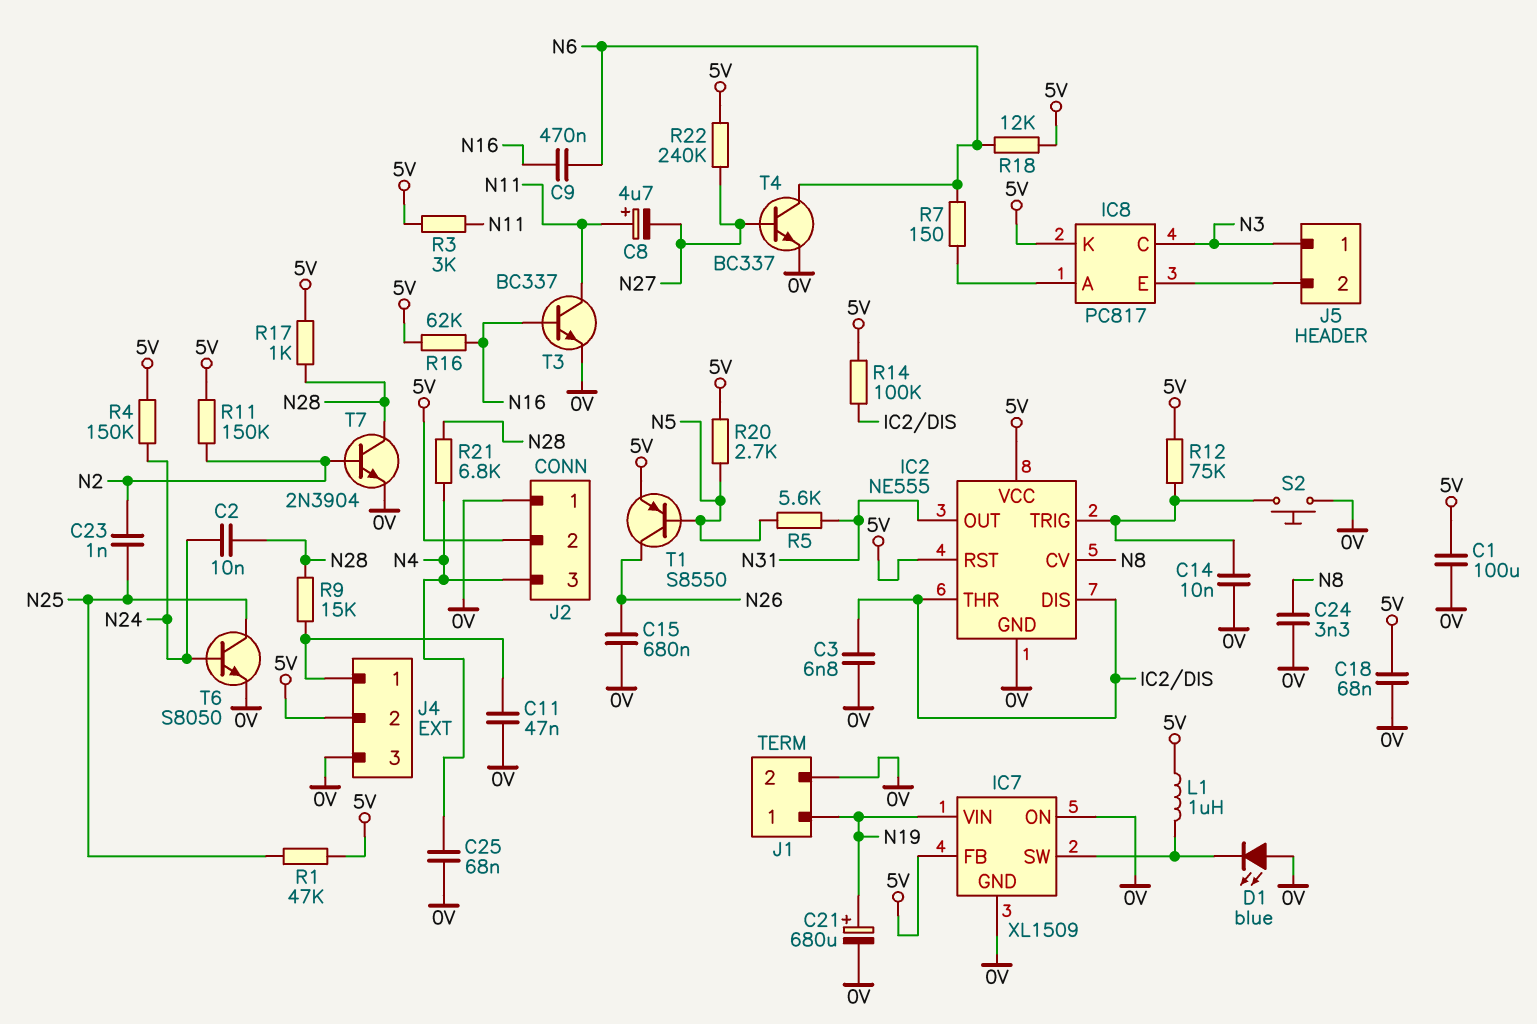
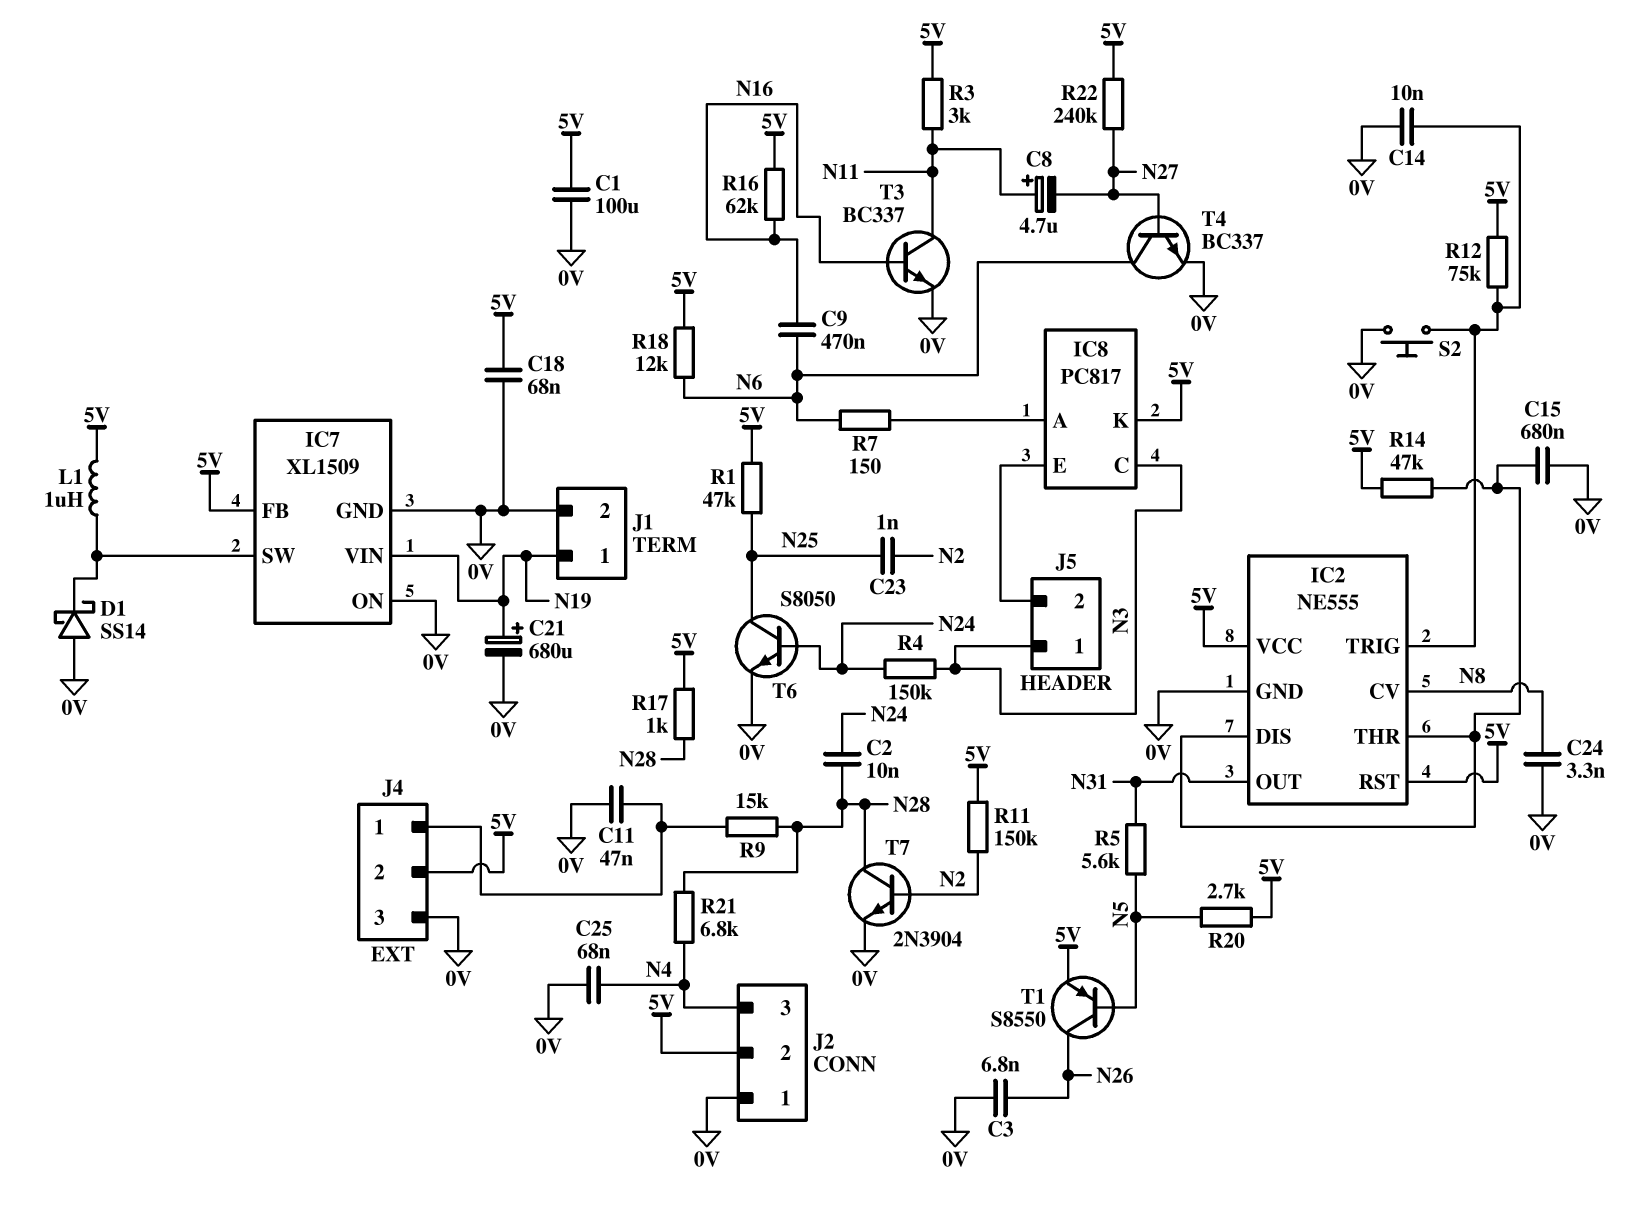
C3: 6.8nF (0V, IC2/DIS) -> 6.8nF (0V, N26)
C15: 680nF (0V, N26) -> 680nF (0V, IC2/DIS)
D1: LED blue (A 0V, K IC7/SW) -> schottky SS14 (A 0V, K IC7/SW)
R4: 150k (5V, N24) -> 150k (N3, N24)
R14: 100k (5V, IC2/DIS) -> 47k (5V, IC2/DIS)

